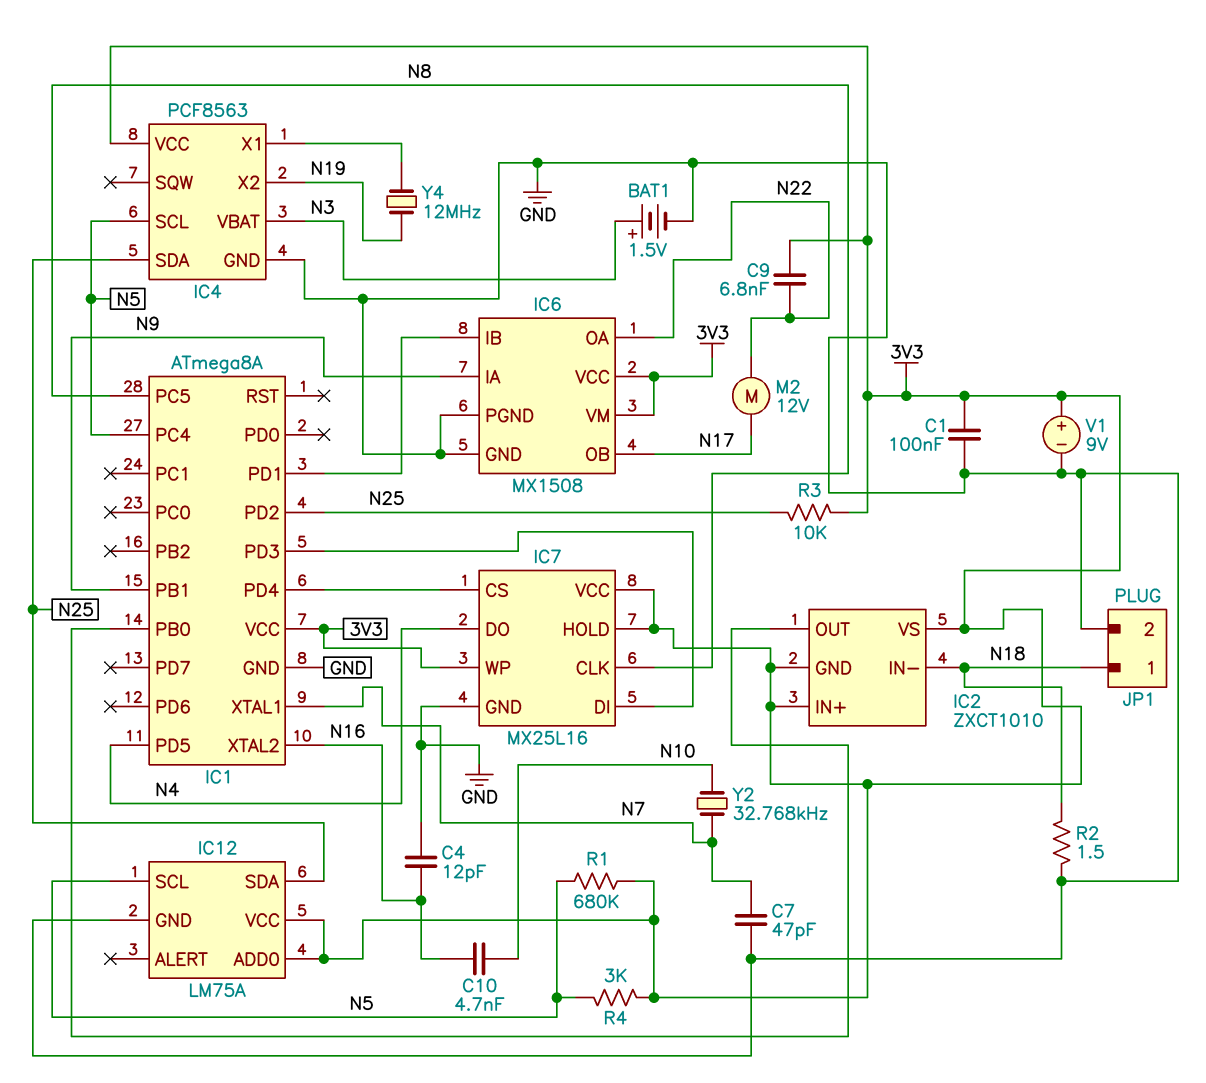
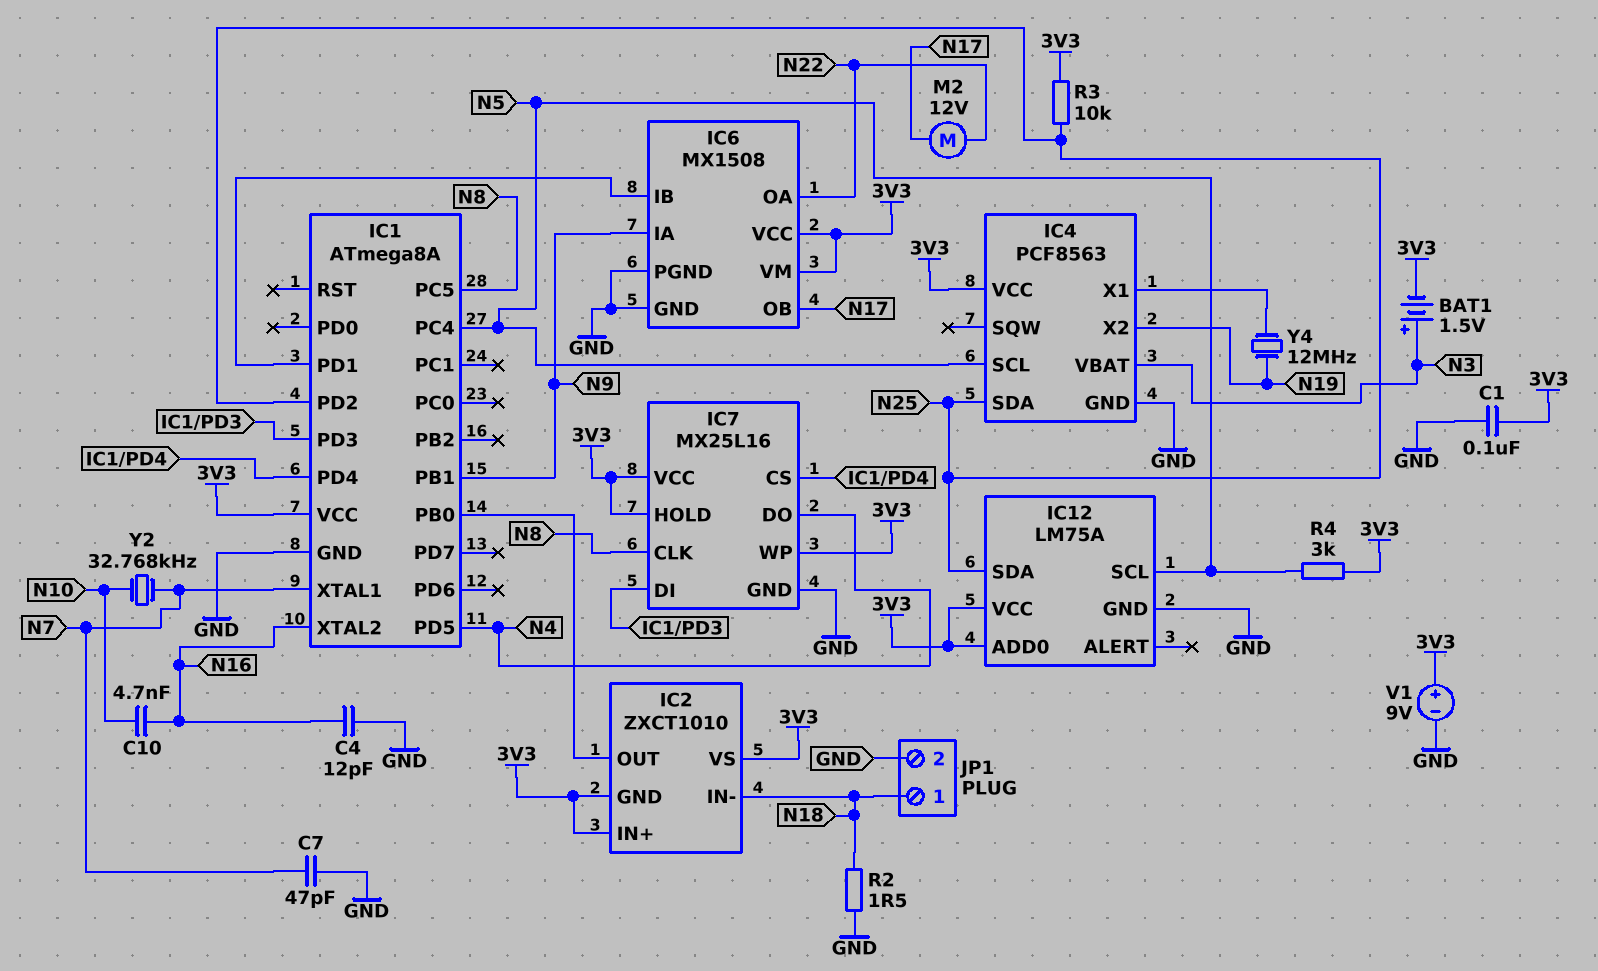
BAT1: 1.5V (plus N3, minus GND) -> 1.5V (plus N3, minus 3V3)
C9: 6.8nF (3V3, N22) -> none
R1: 680k (3V3, N5) -> none

